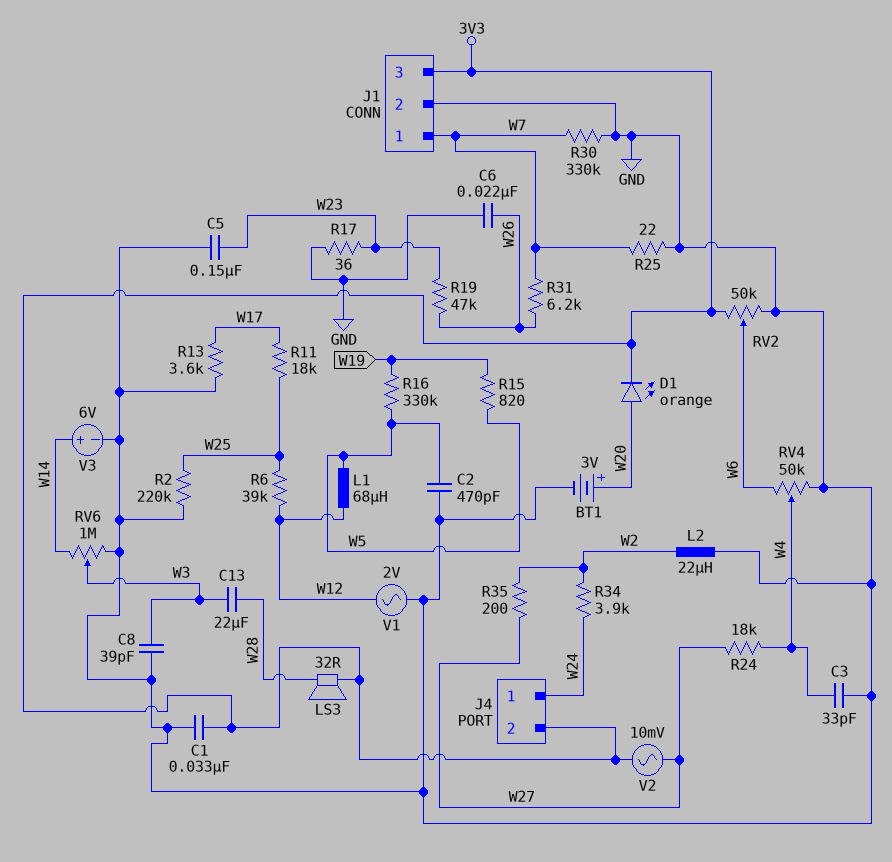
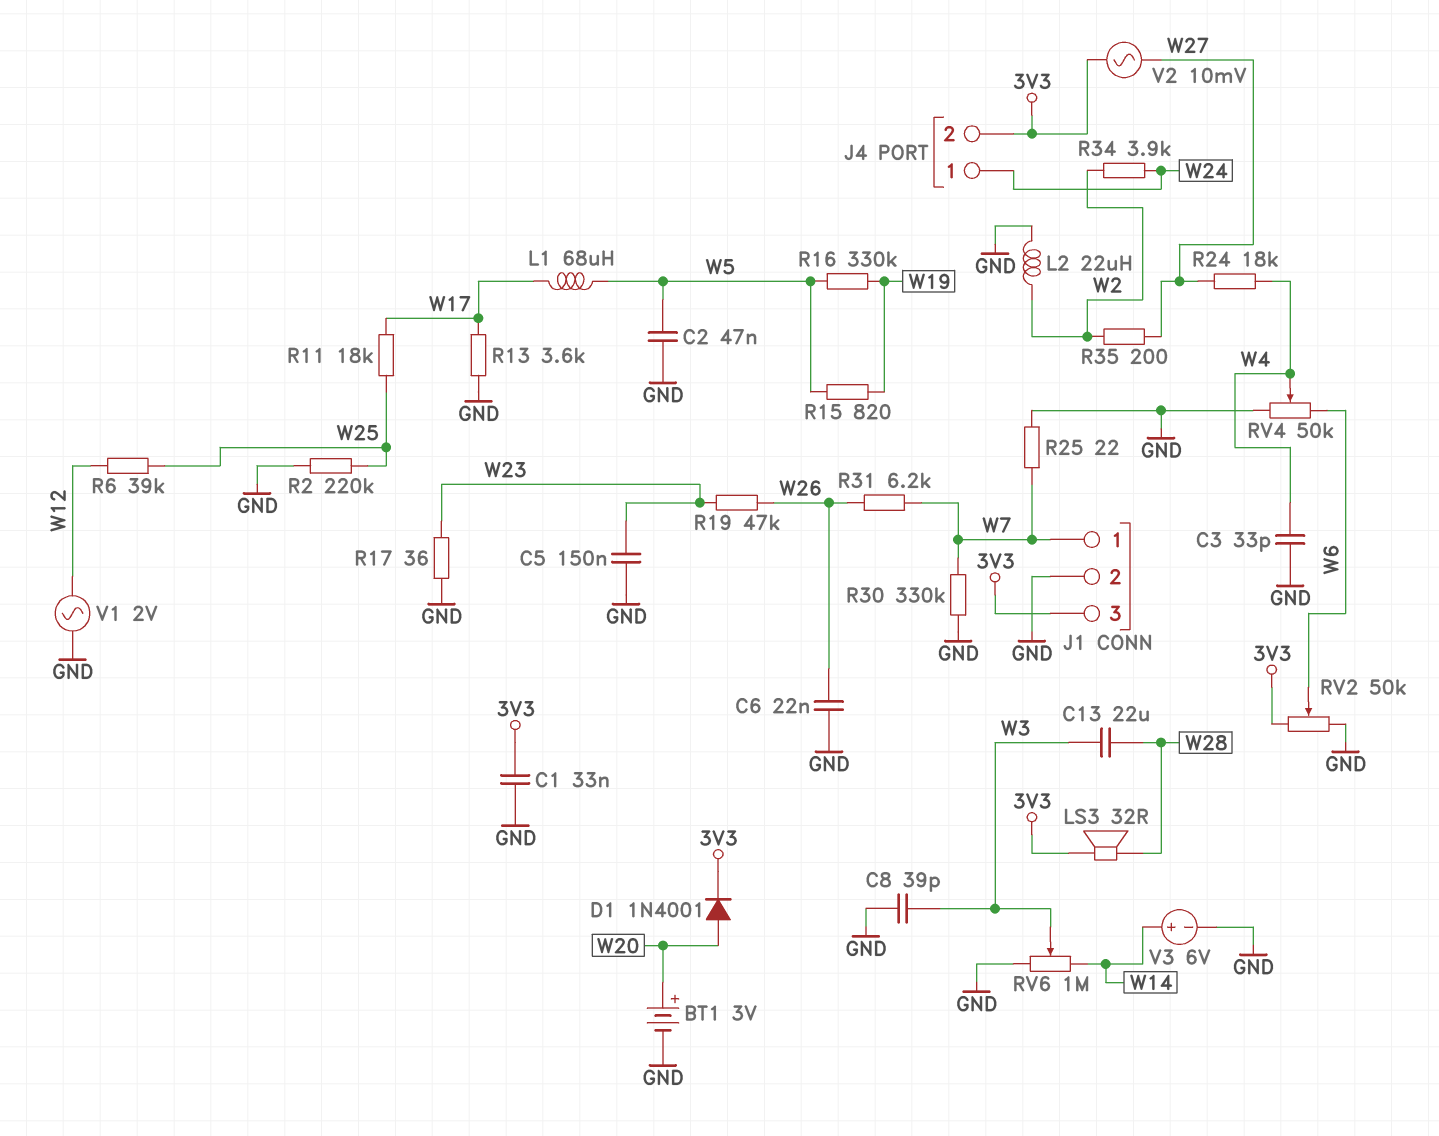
C2: 470pF (GND, W5) -> 47nF (GND, W5)
D1: LED orange (A W20, K 3V3) -> diode 1N4001 (A W20, K 3V3)
L1: 68uH (W5, W12) -> 68uH (W5, W17)

